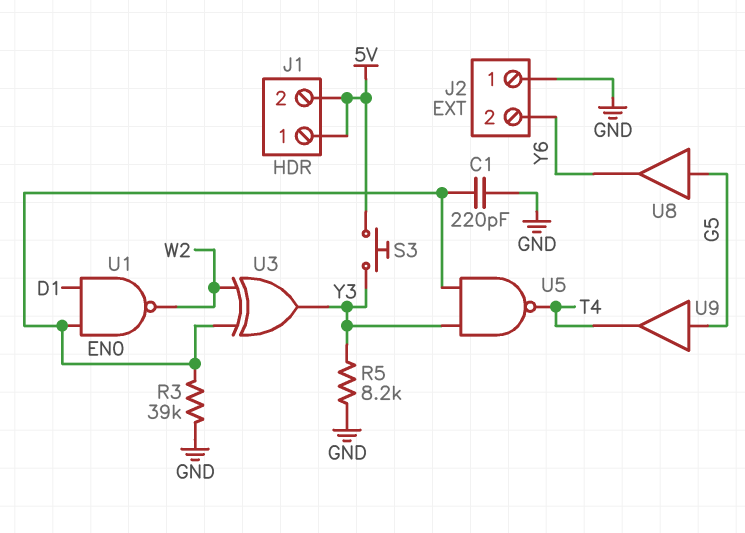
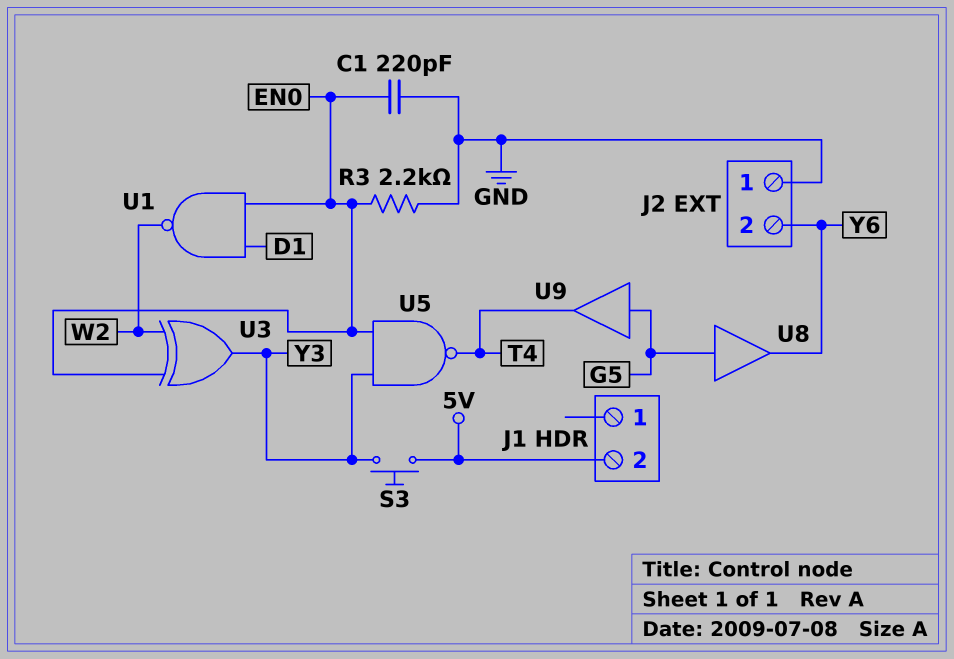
J1 pin 1: 5V -> none
R3: 39k (EN0, GND) -> 2.2k (EN0, GND)
R5: 8.2k (GND, Y3) -> none

